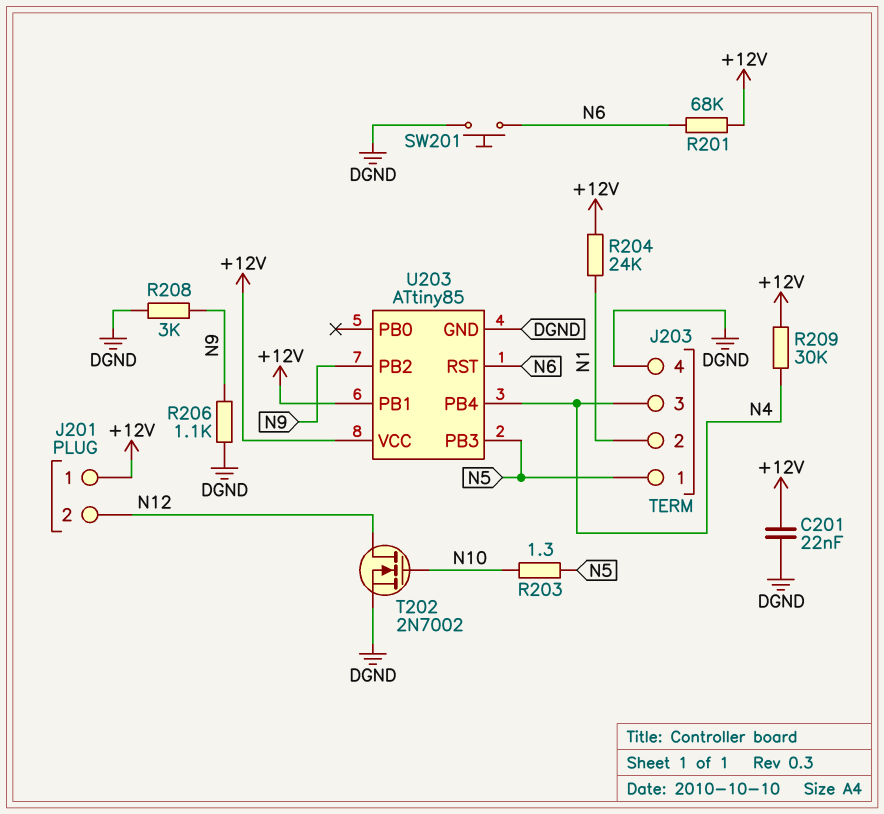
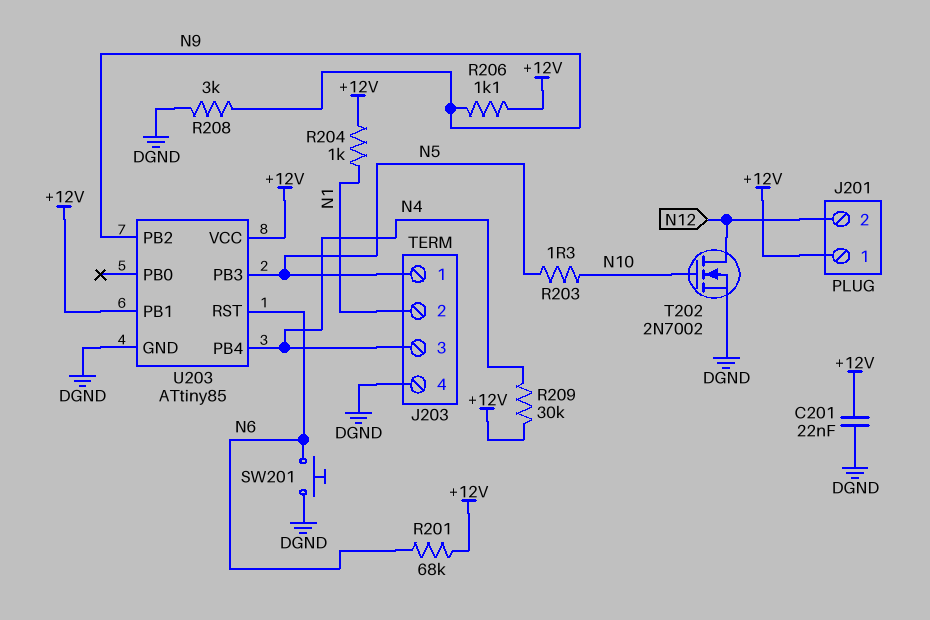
R204: 24k (+12V, N1) -> 1k (+12V, N1)
R206: 1.1k (DGND, N9) -> 1.1k (+12V, N9)

